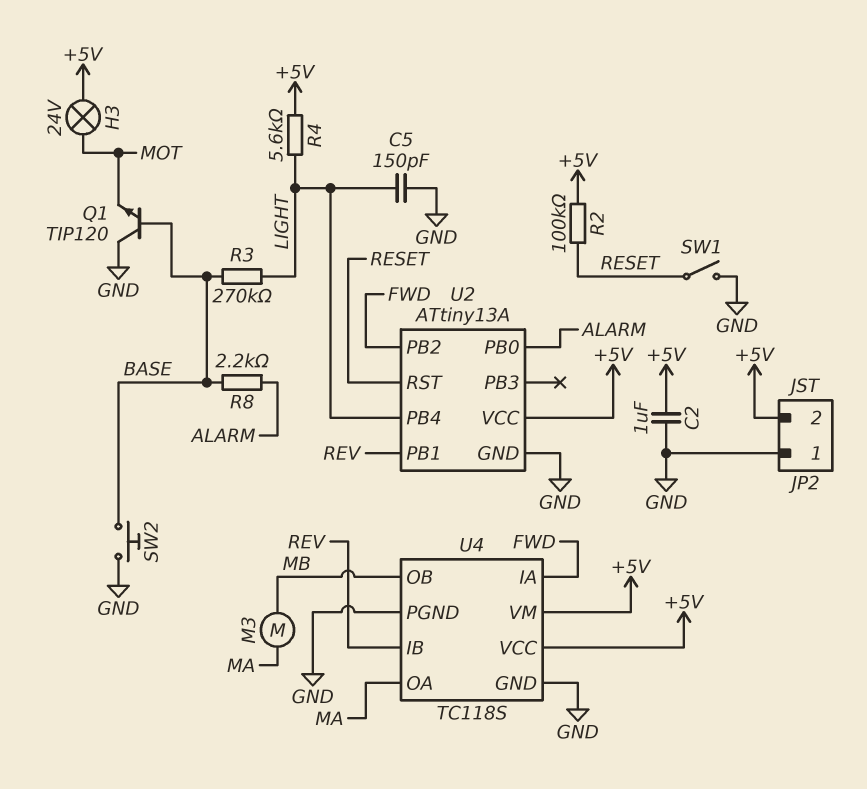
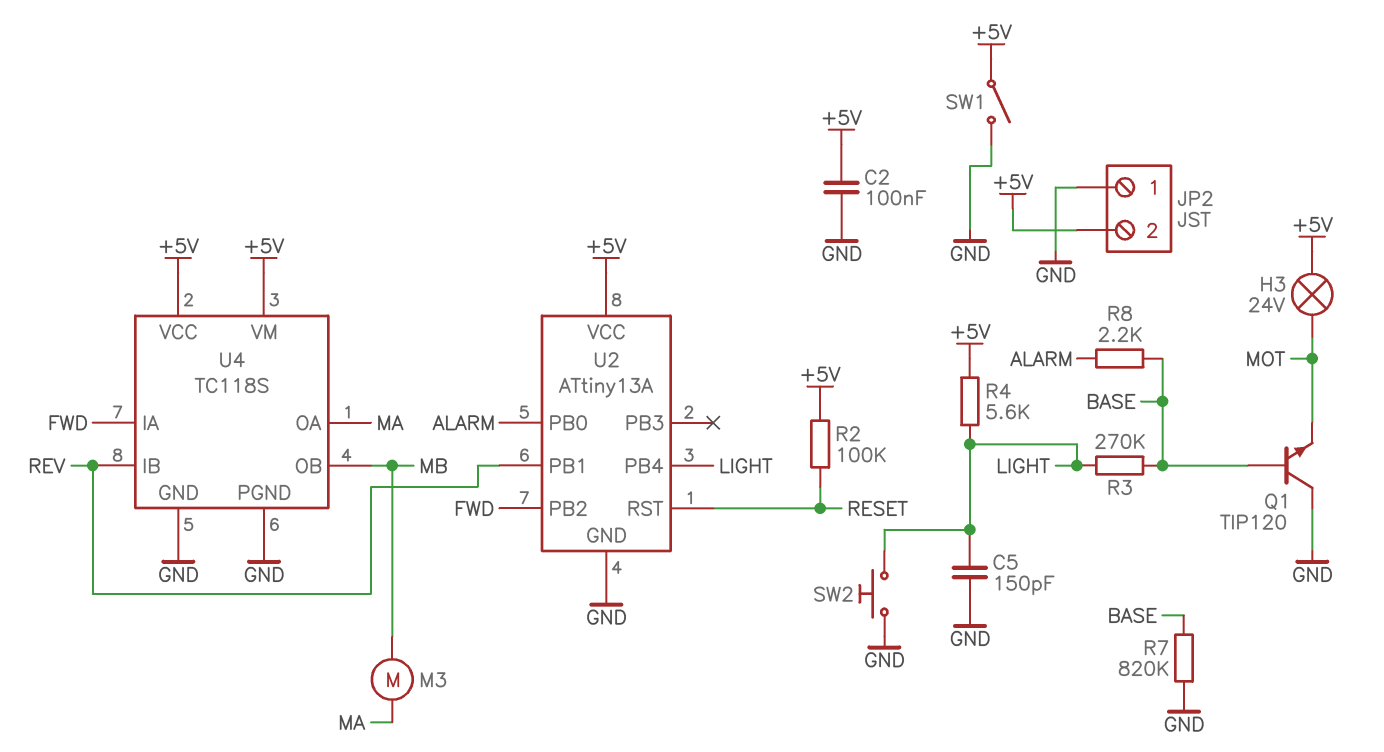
C2: 1uF (+5V, GND) -> 100nF (+5V, GND)
R7: none -> 820k (BASE, GND)
SW1: switch (GND, RESET) -> switch (+5V, GND)
SW2: button (BASE, GND) -> button (GND, LIGHT)

